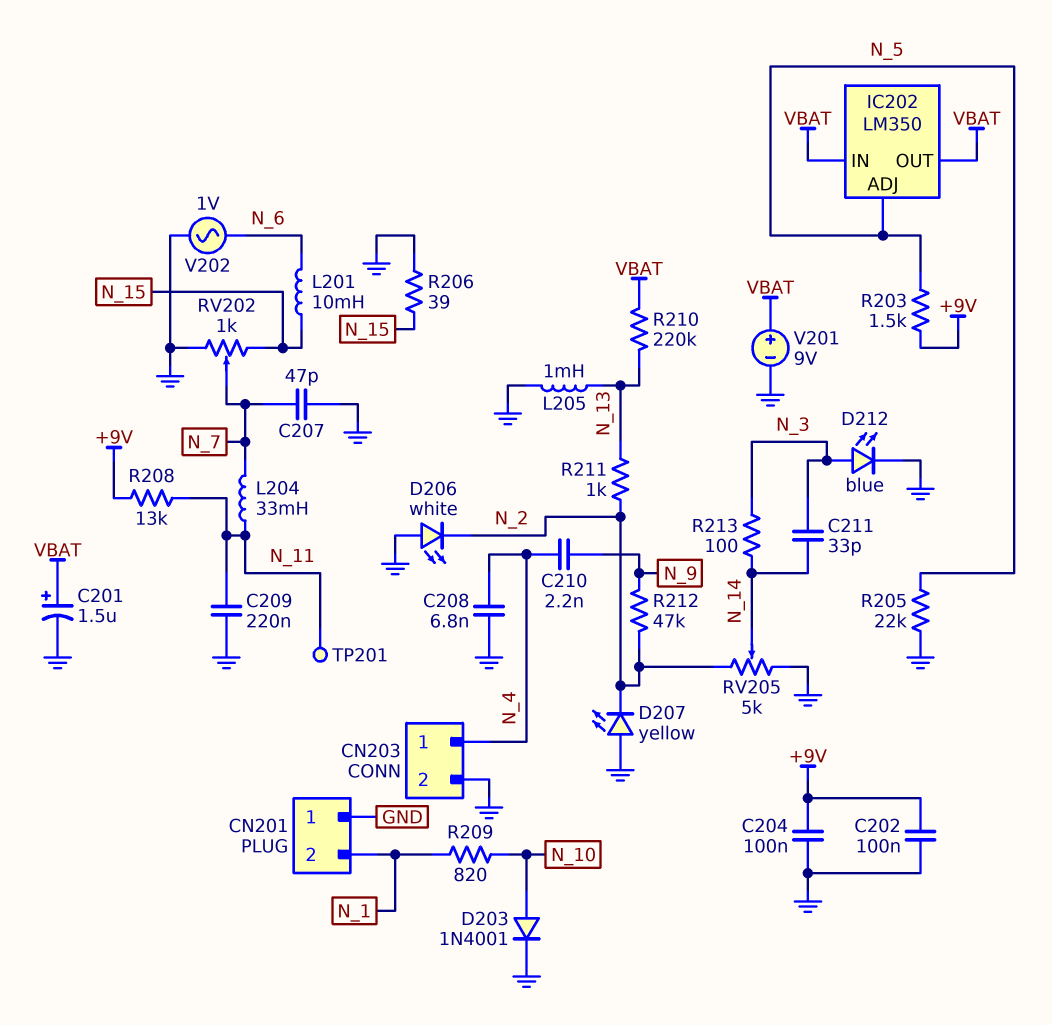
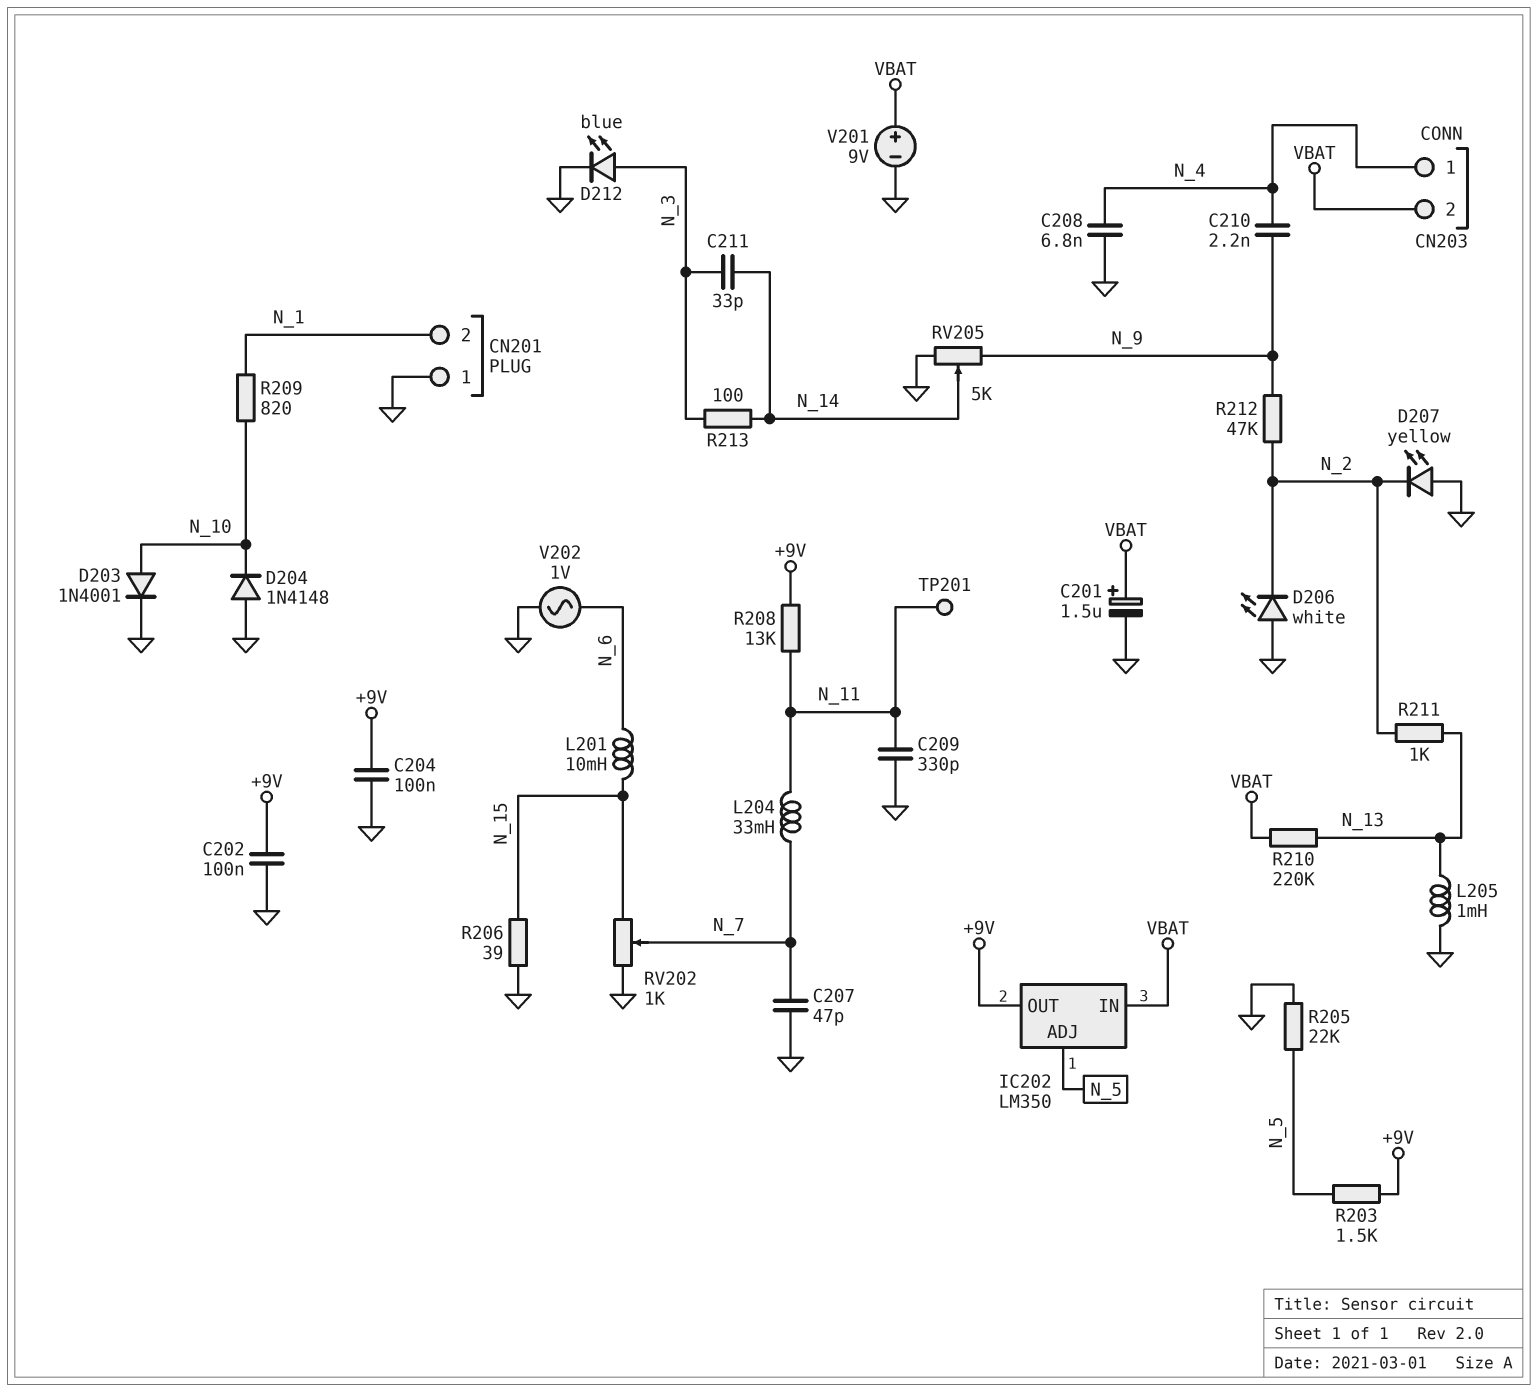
C209: 220nF (GND, N_11) -> 330pF (GND, N_11)
CN203 pin 2: GND -> VBAT
D204: none -> diode 1N4148 (A GND, K N_10)
IC202 pin OUT: VBAT -> +9V
RV205: 5k (GND, N_2, wiper N_14) -> 5k (GND, N_9, wiper N_14)

